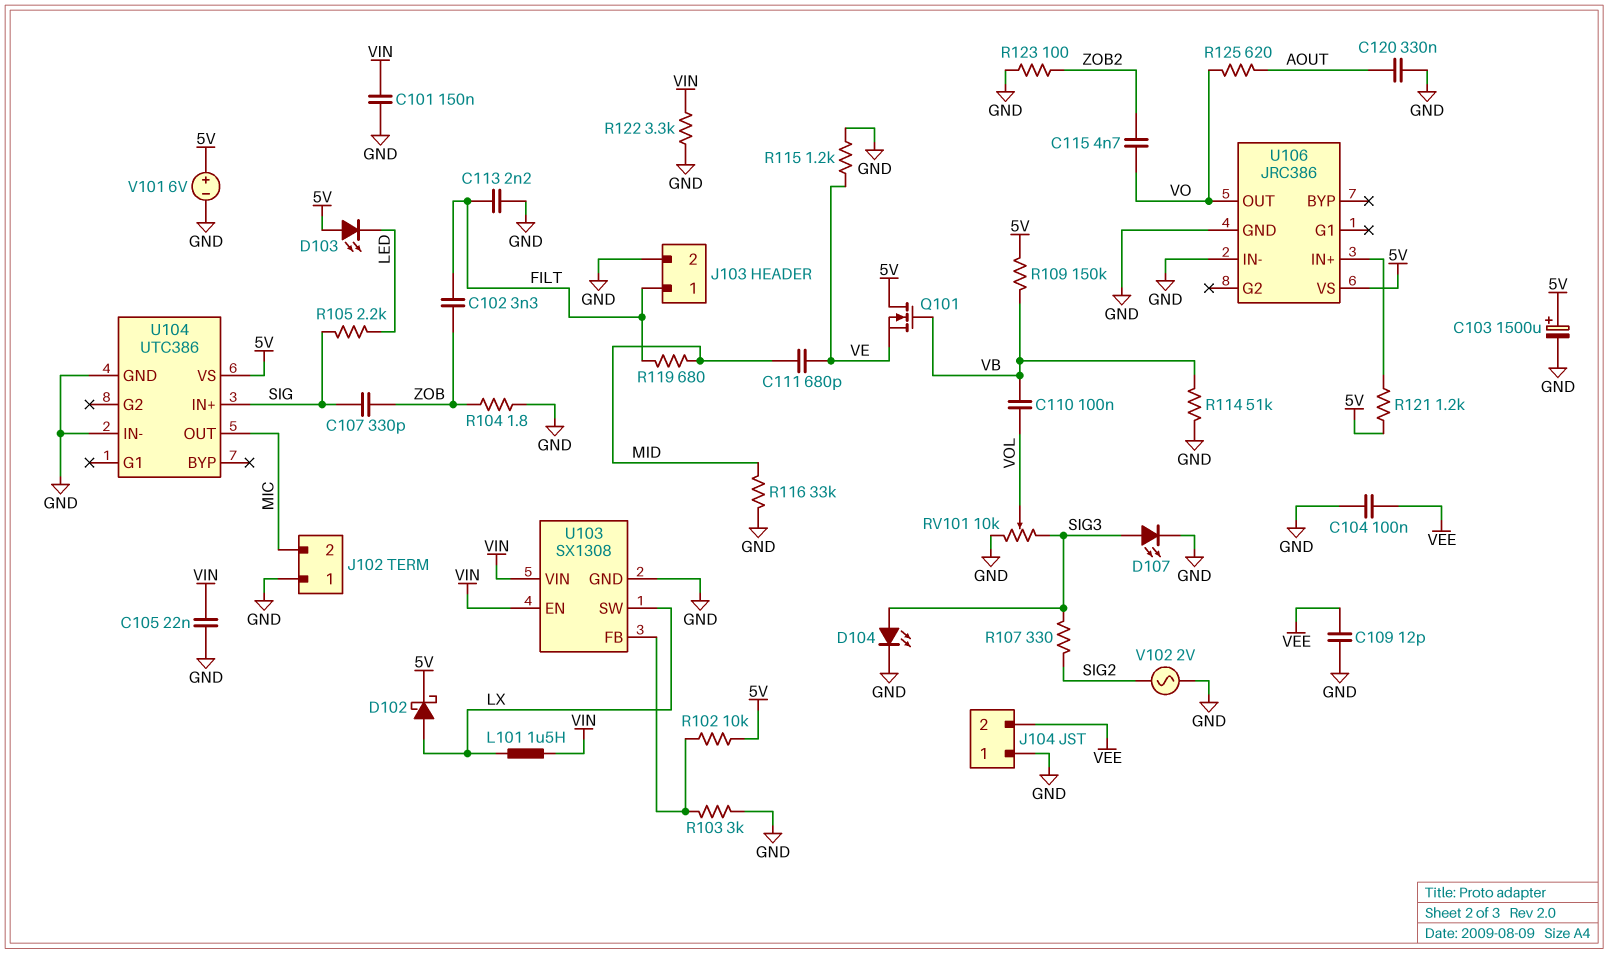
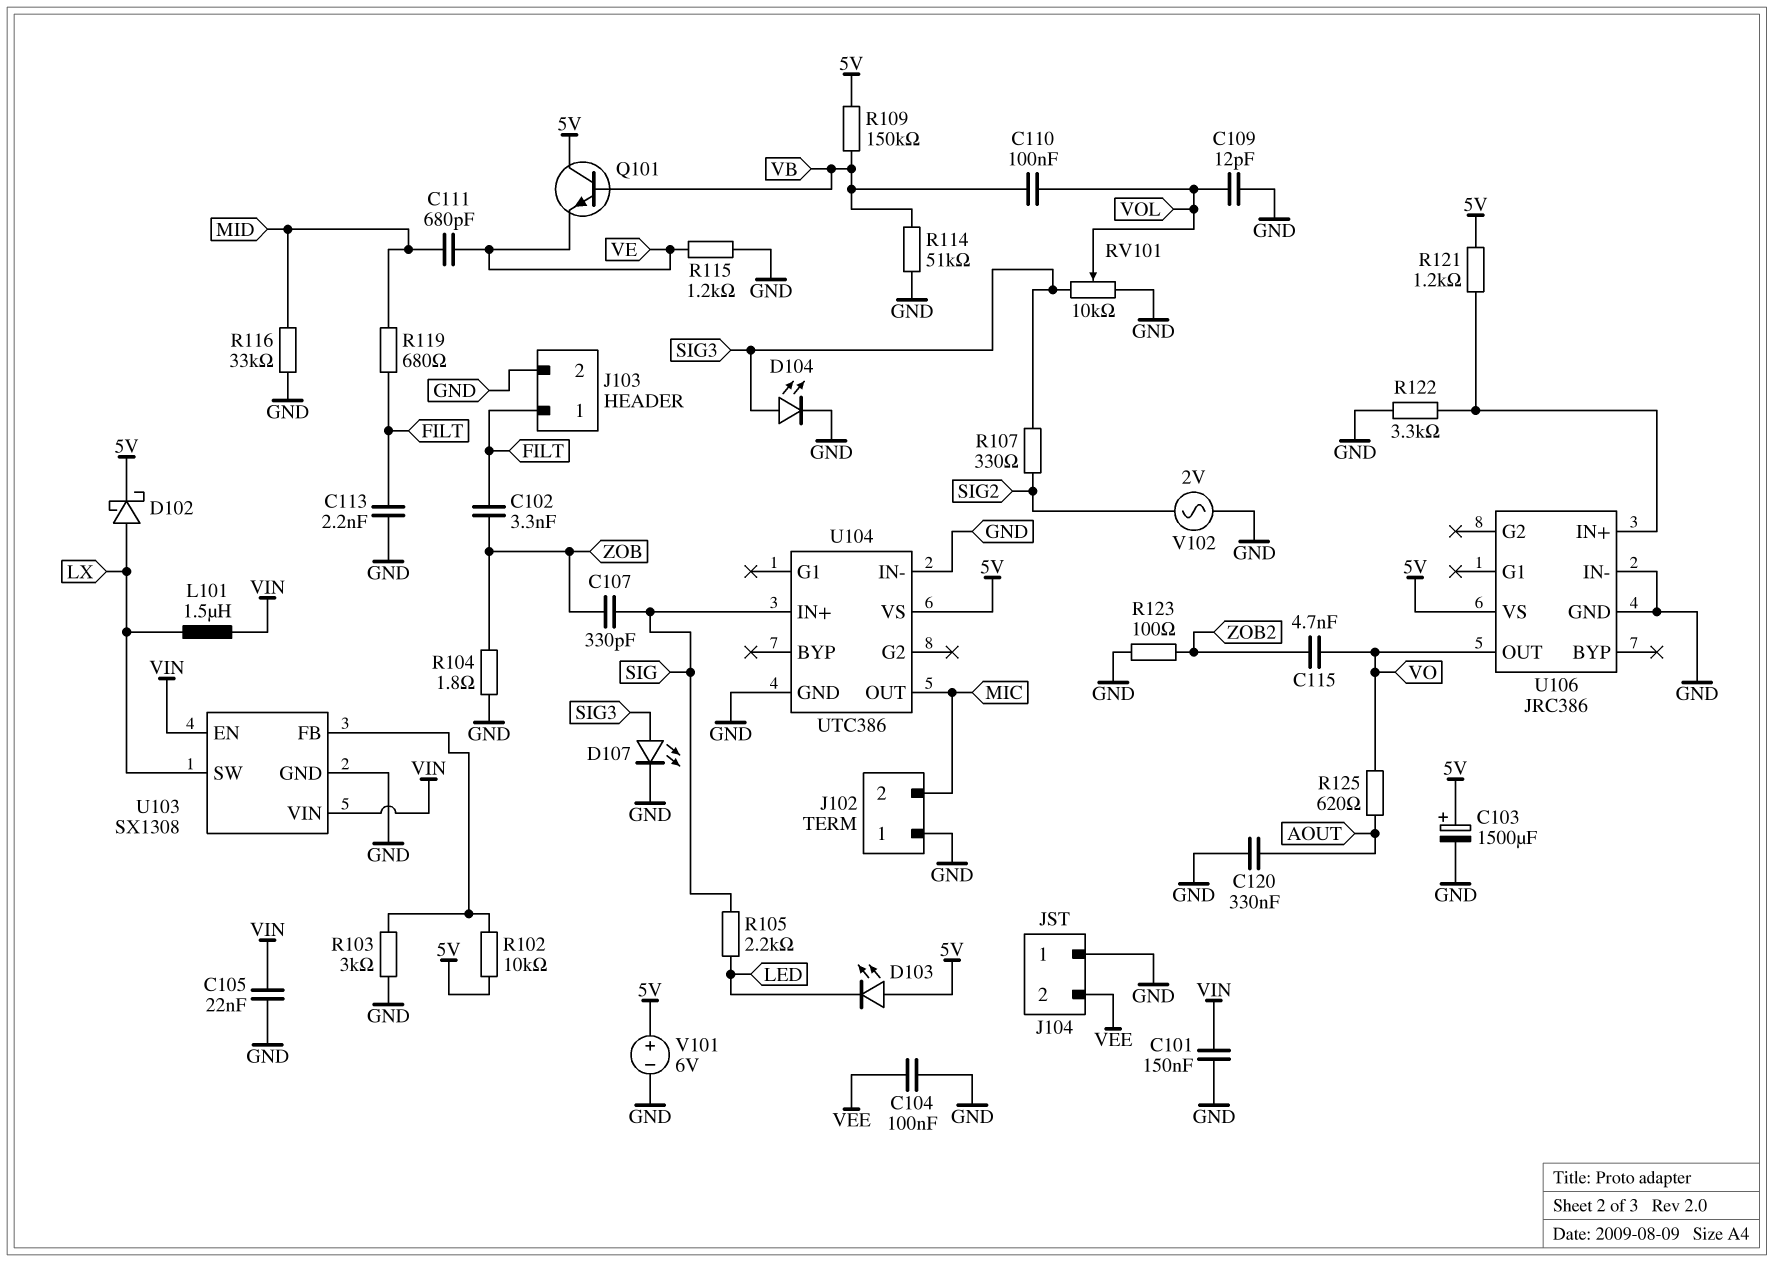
C109: 12pF (GND, VEE) -> 12pF (GND, VOL)
Q101: NMOS (G VB, D 5V, S VE) -> NPN (B VB, C 5V, E VE)
R122: 3.3k (GND, VIN) -> 3.3k (GND, U106/IN+)

